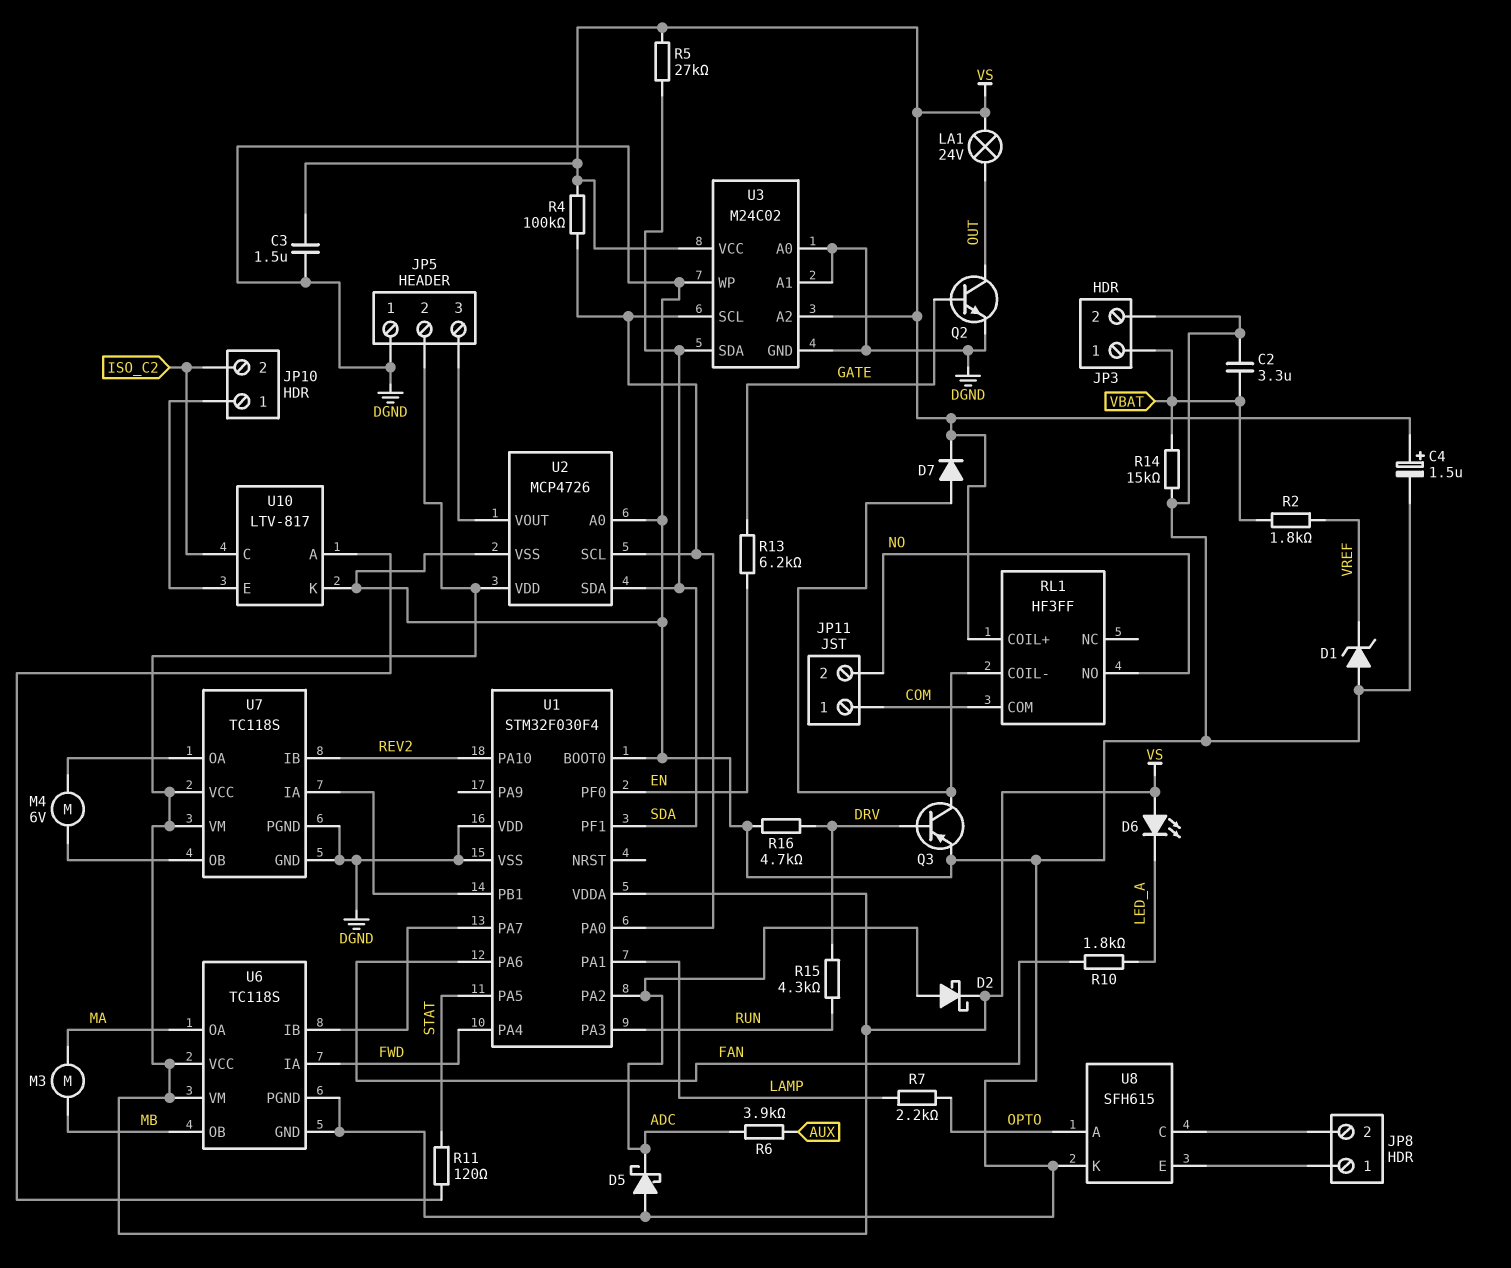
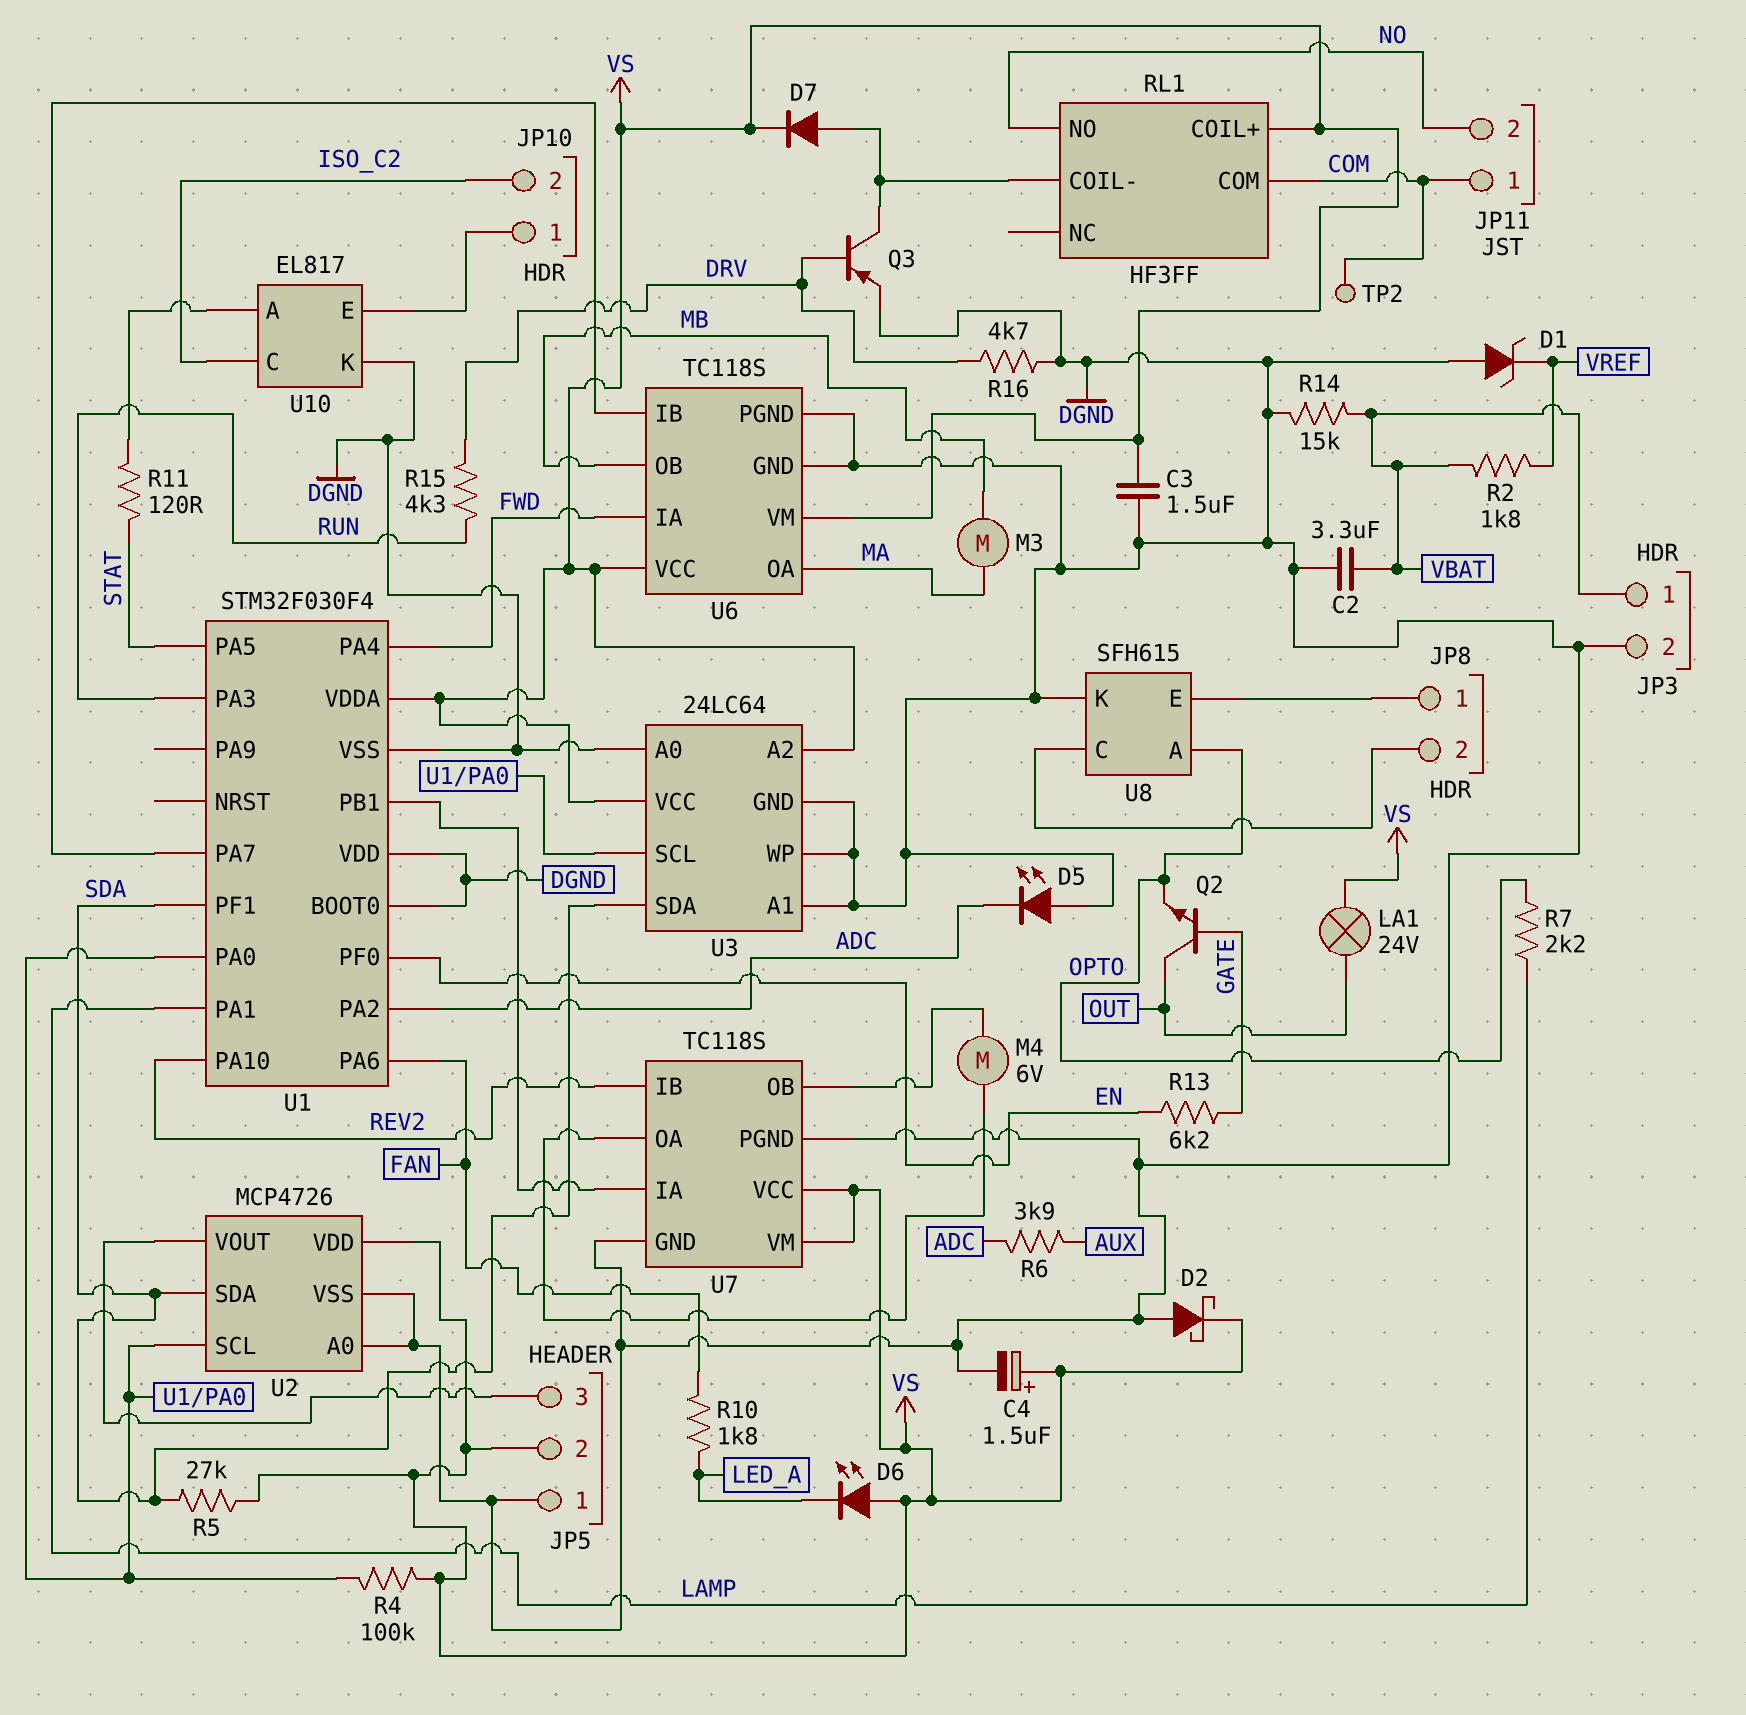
D2: schottky (A ADC, K VS) -> schottky (A DGND, K VS)
D5: schottky (A DGND, K ADC) -> LED (A DGND, K ADC)
Q2: NPN (B GATE, C OUT, E DGND) -> NPN (B GATE, C OUT, E OPTO)
TP2: none -> test point (COM)
U3: M24C02 -> 24LC64
U10: LTV-817 -> EL817

